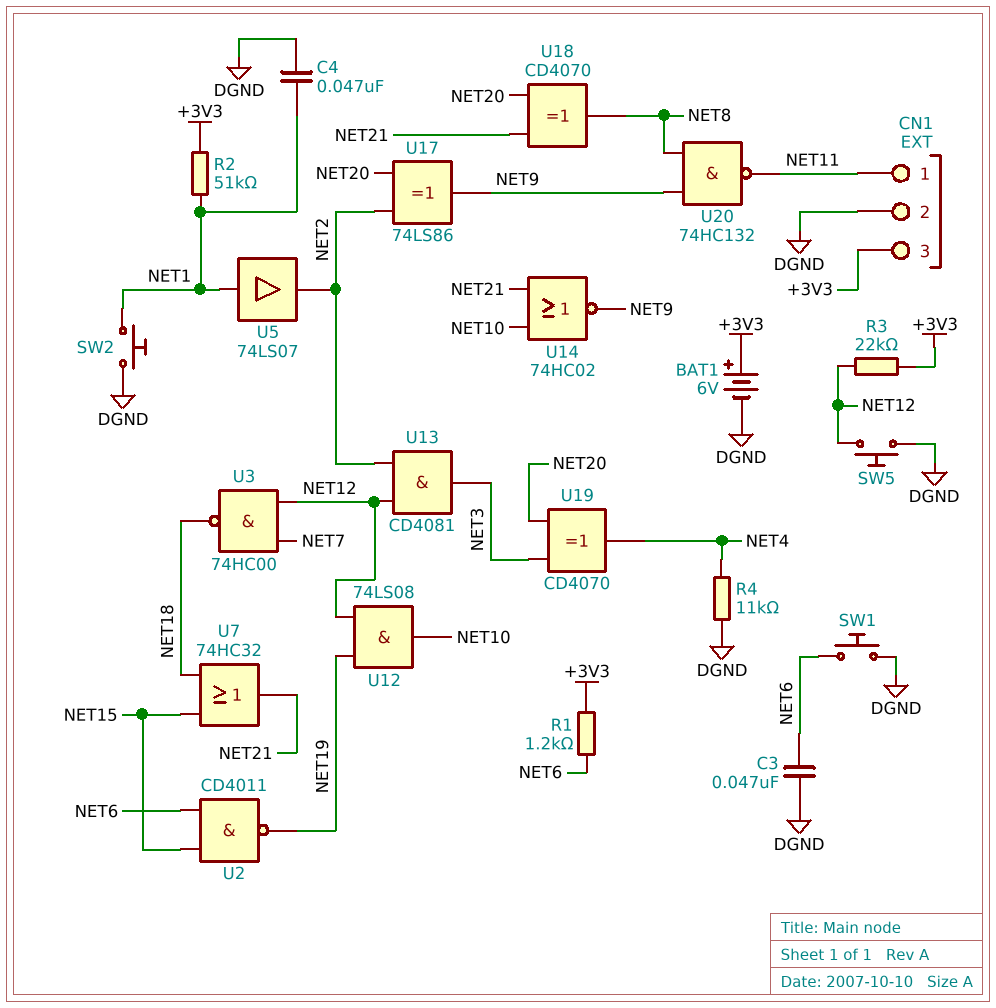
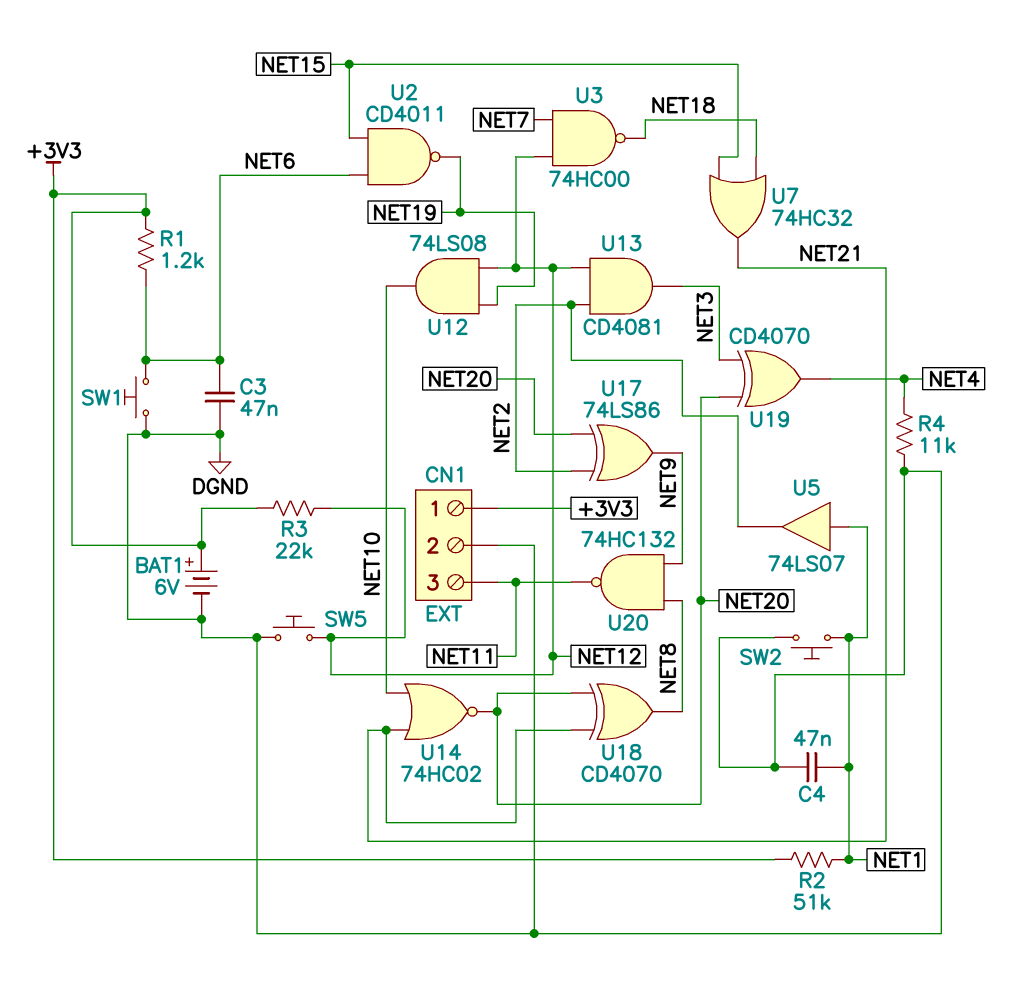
CN1 pin 1: NET11 -> +3V3
CN1 pin 3: +3V3 -> NET11
U14: NOR 74HC02 (in NET10, in NET21, out NET9) -> NOR 74HC02 (in NET10, in NET21, out NET20)

